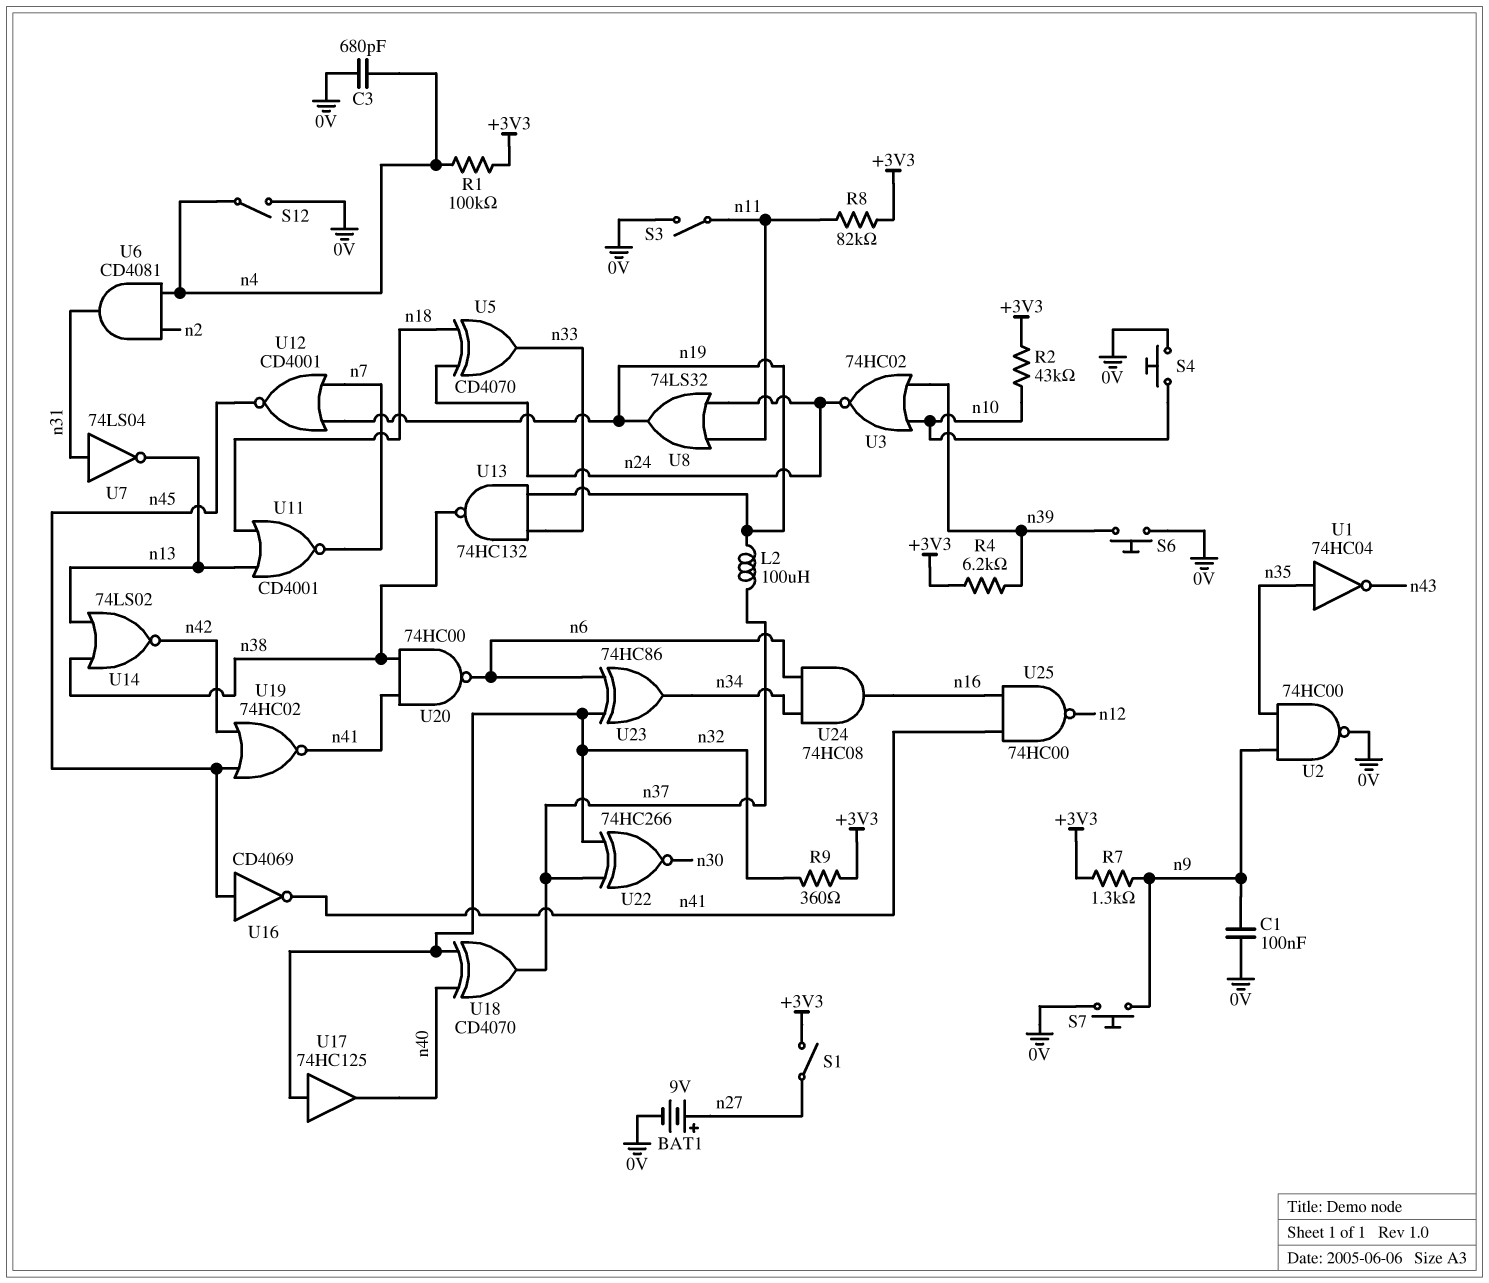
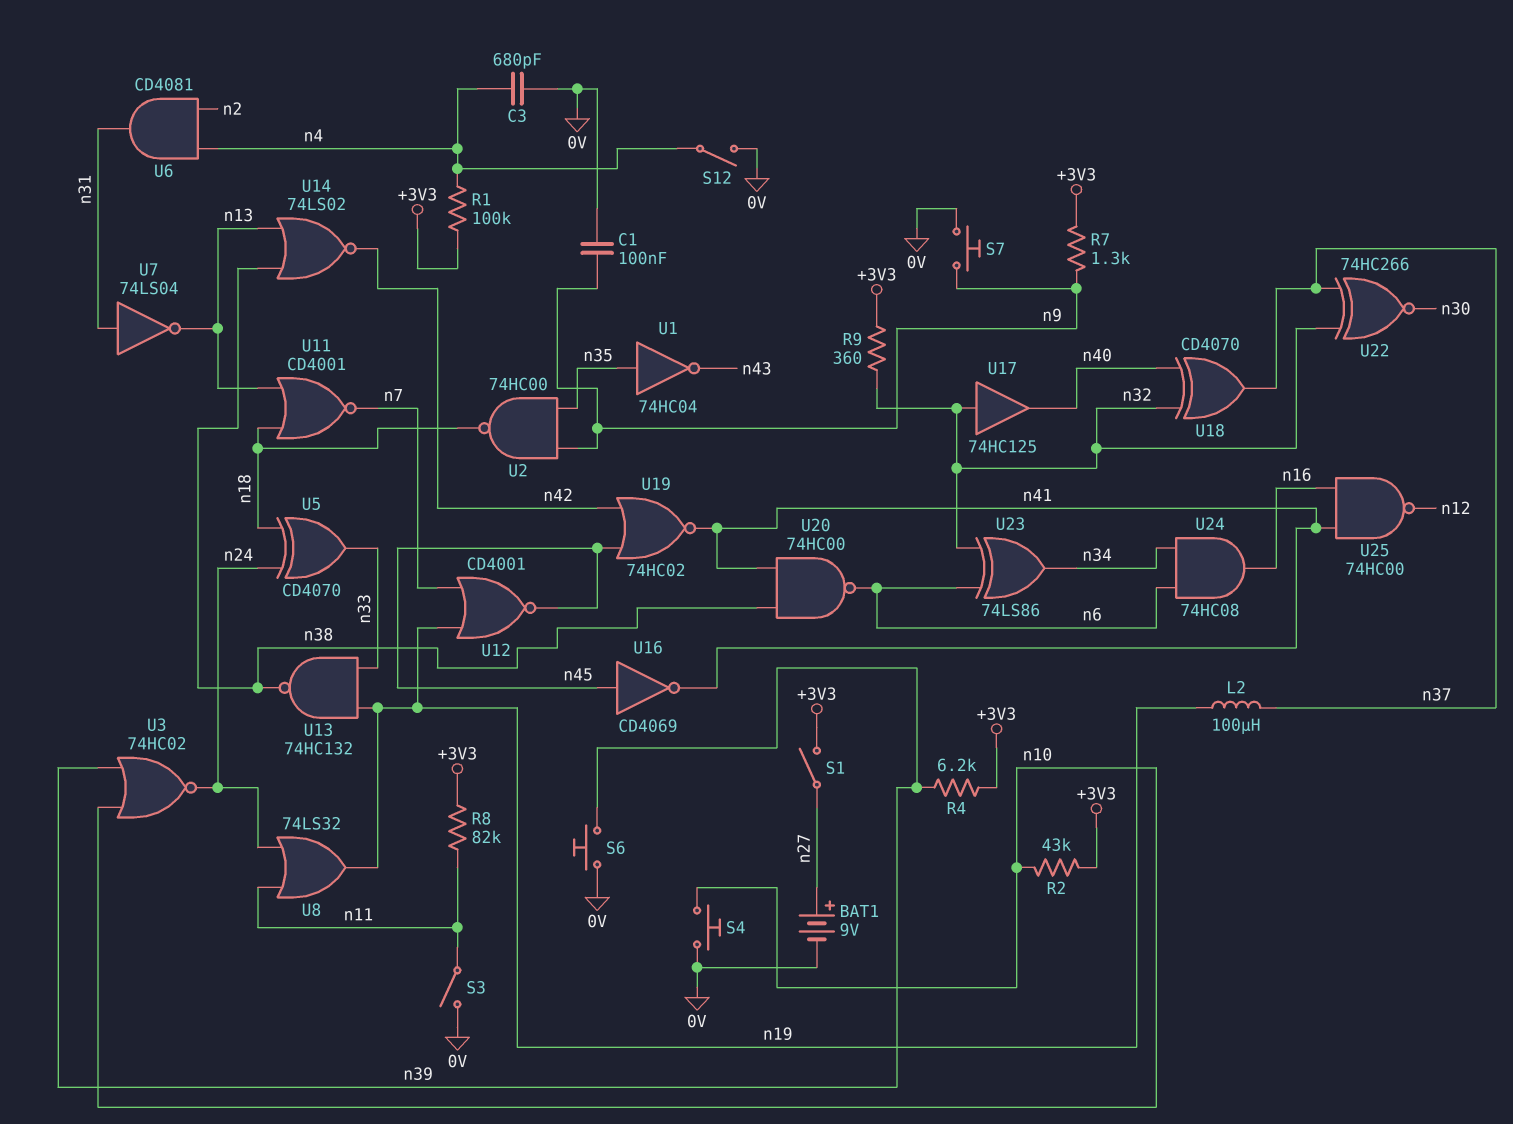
U2: NAND 74HC00 (in n9, in n35, out 0V) -> NAND 74HC00 (in n9, in n35, out n18)
U23: XOR 74HC86 (in n6, in n32, out n34) -> XOR 74LS86 (in n6, in n32, out n34)

